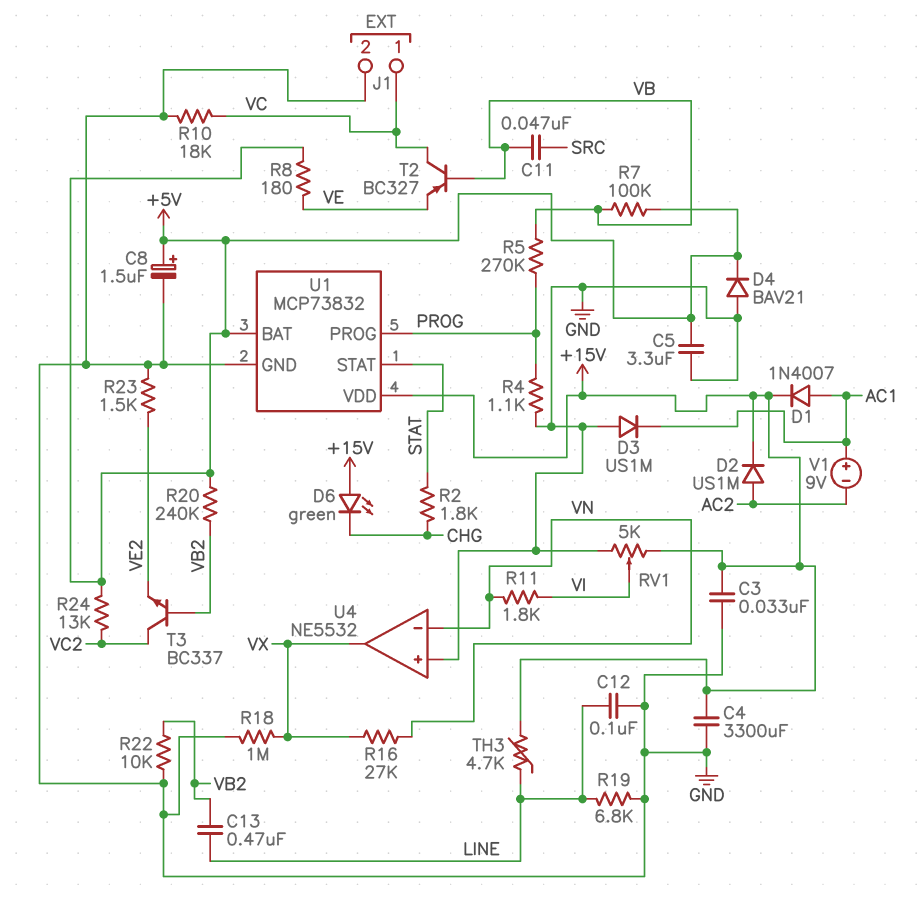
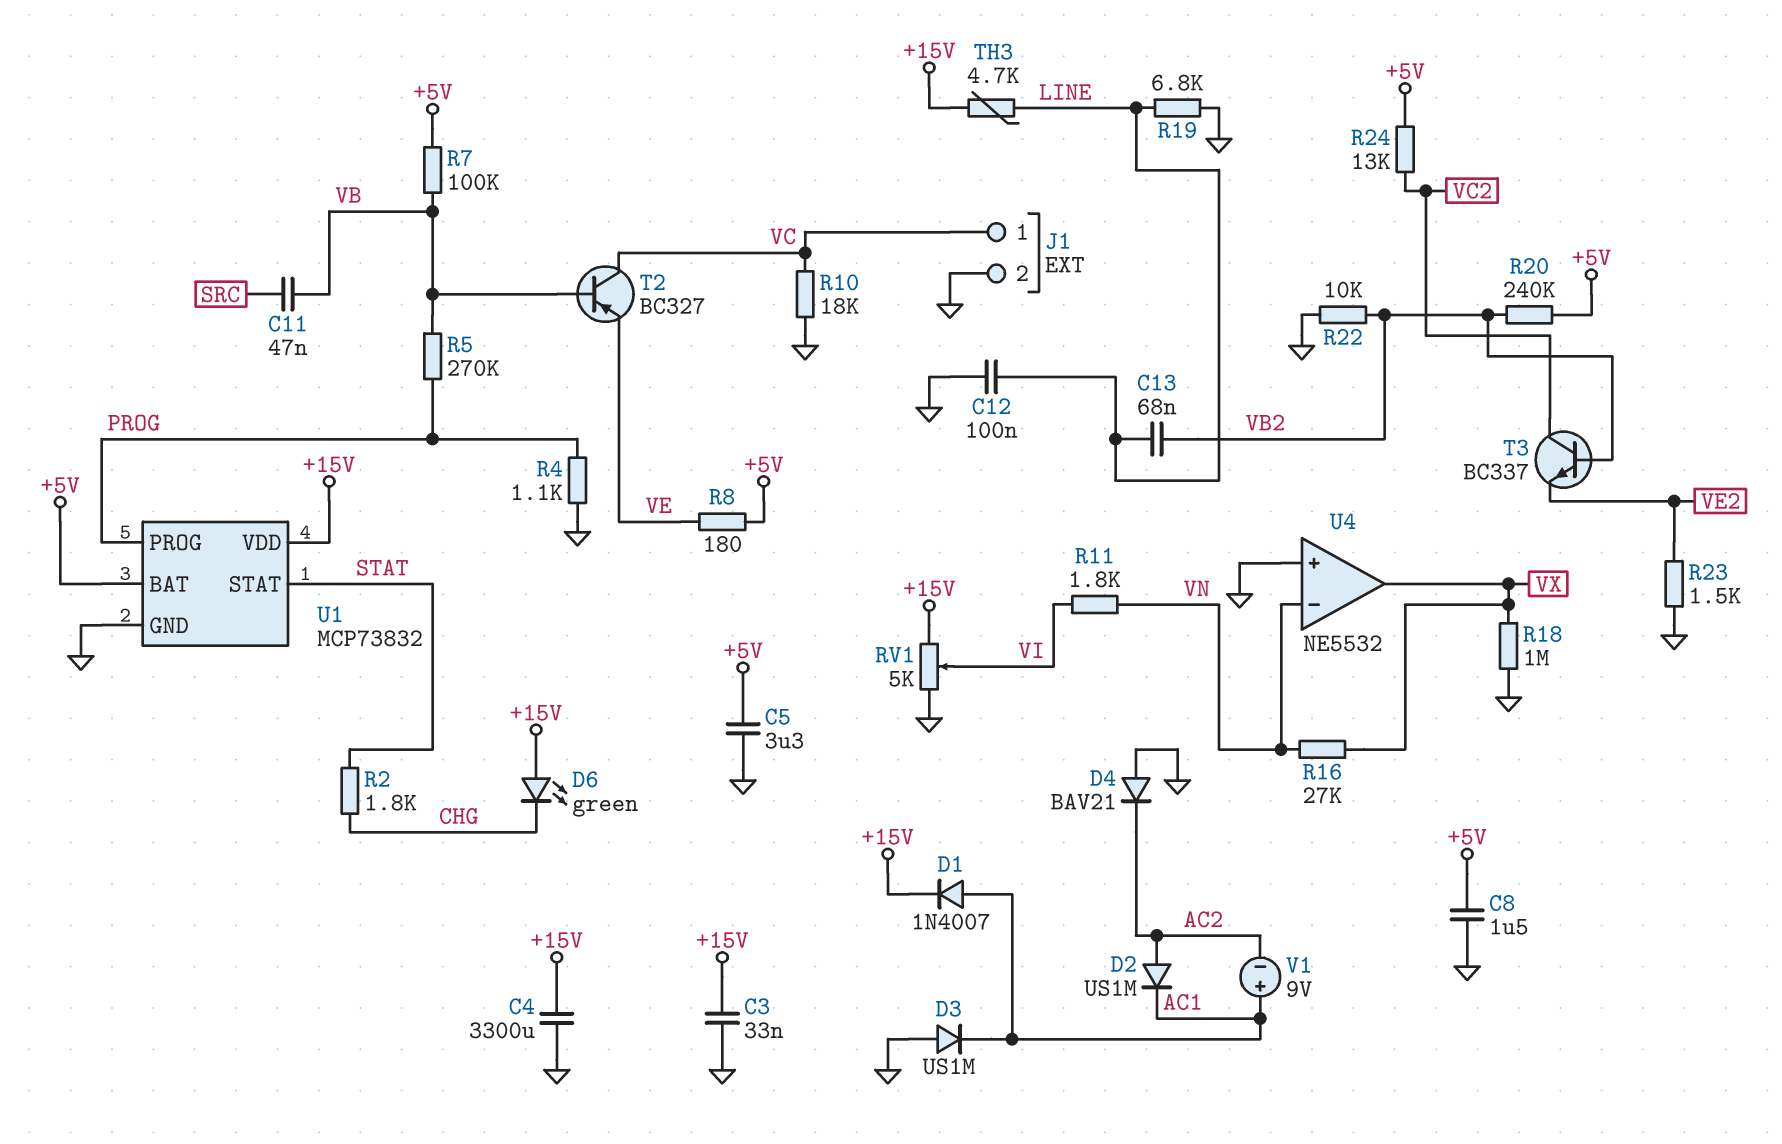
C8: 1.5uF (plus +5V, minus GND) -> 1.5uF (+5V, GND)
C13: 470nF (LINE, VB2) -> 68nF (LINE, VB2)
D2: diode US1M (A AC2, K +15V) -> diode US1M (A AC2, K AC1)
D4: diode BAV21 (A GND, K +5V) -> diode BAV21 (A GND, K AC2)

